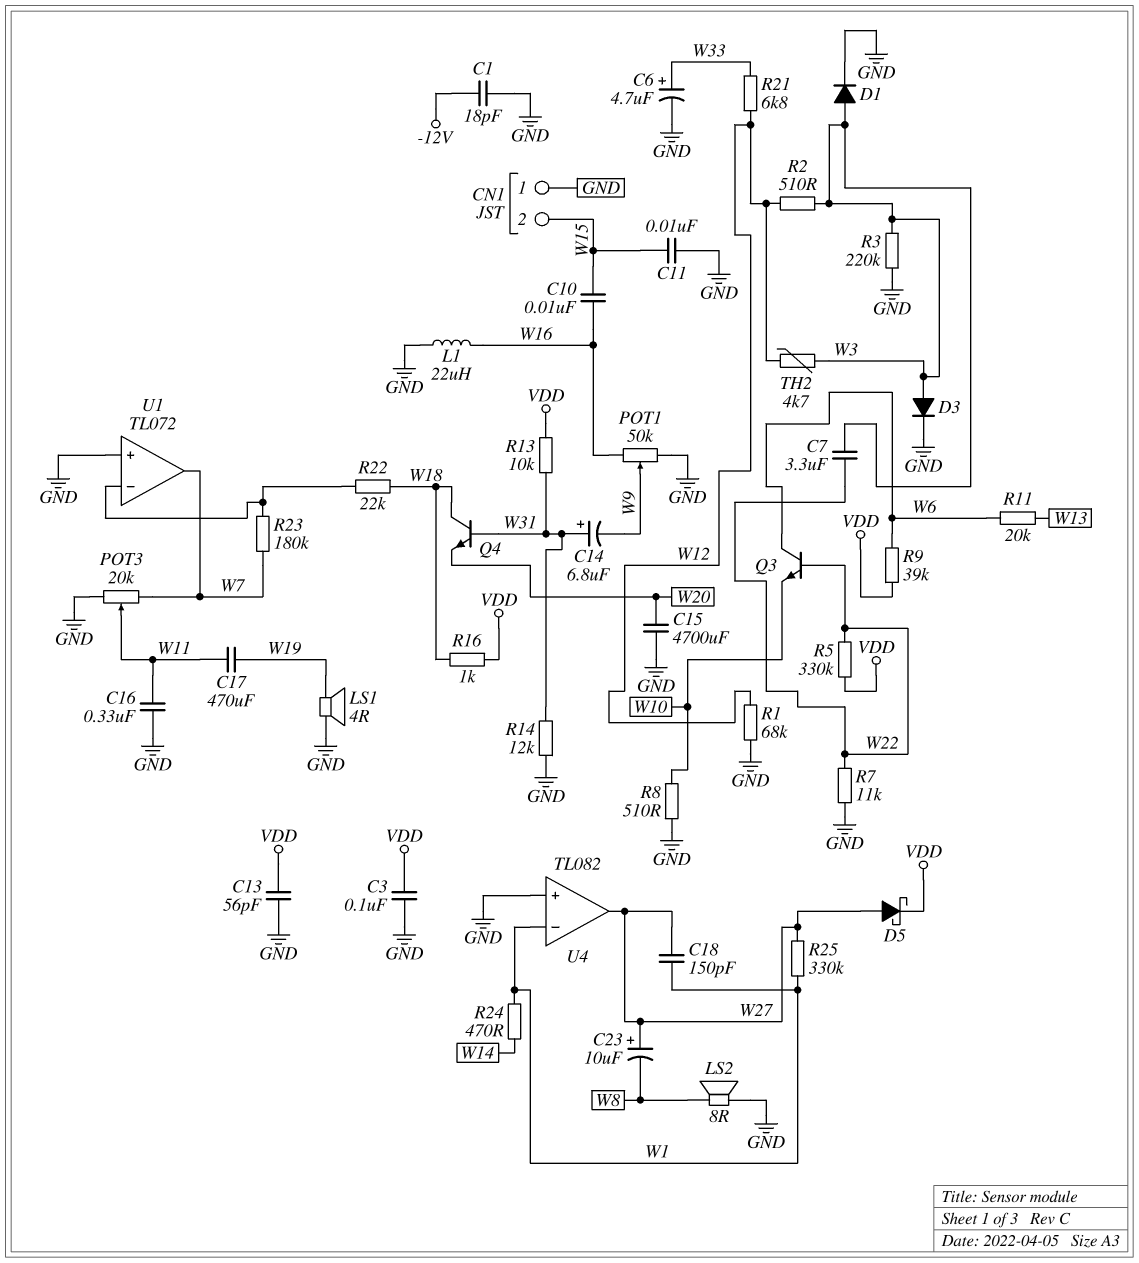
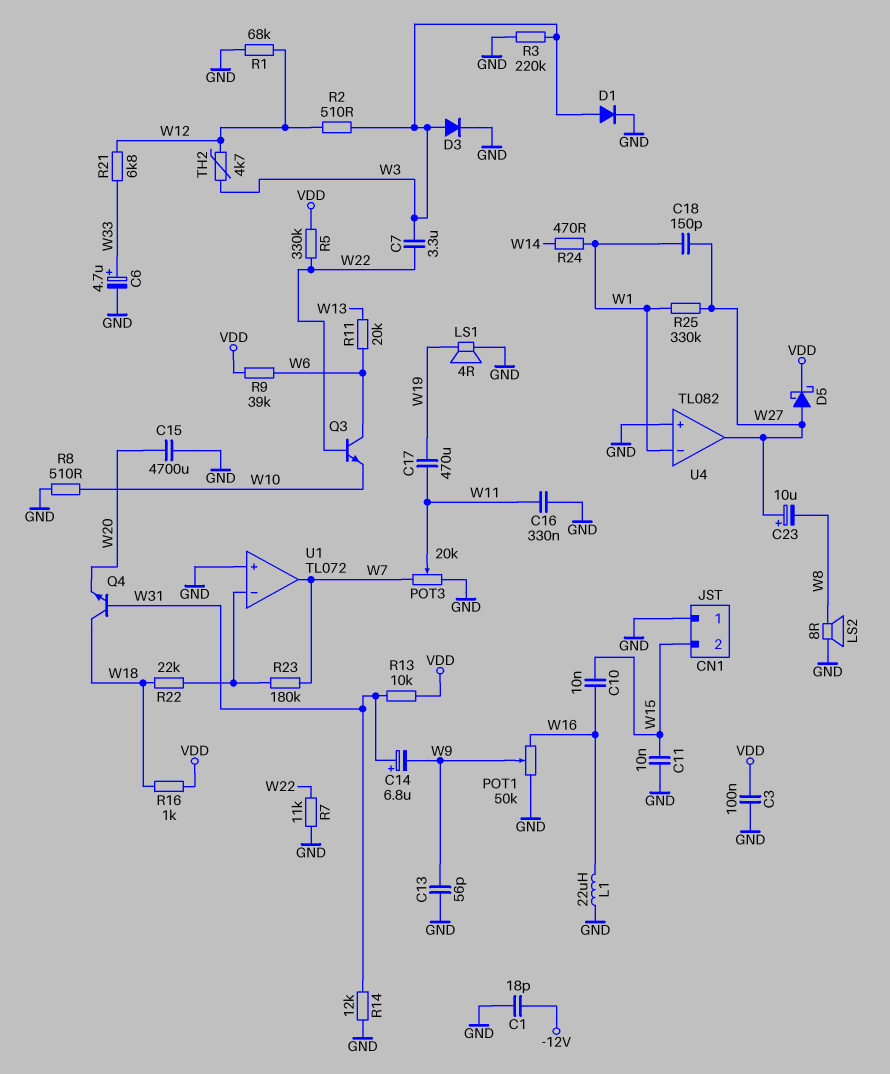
C13: 56pF (GND, VDD) -> 56pF (GND, W9)

